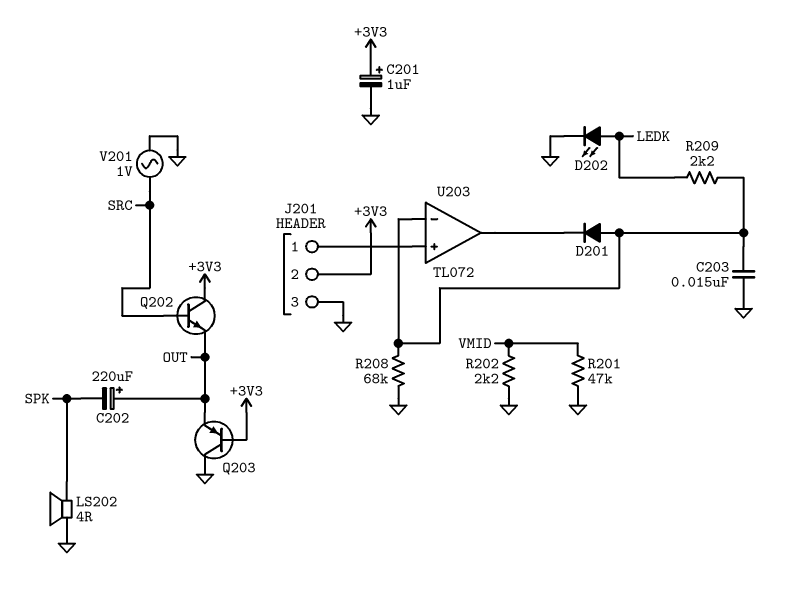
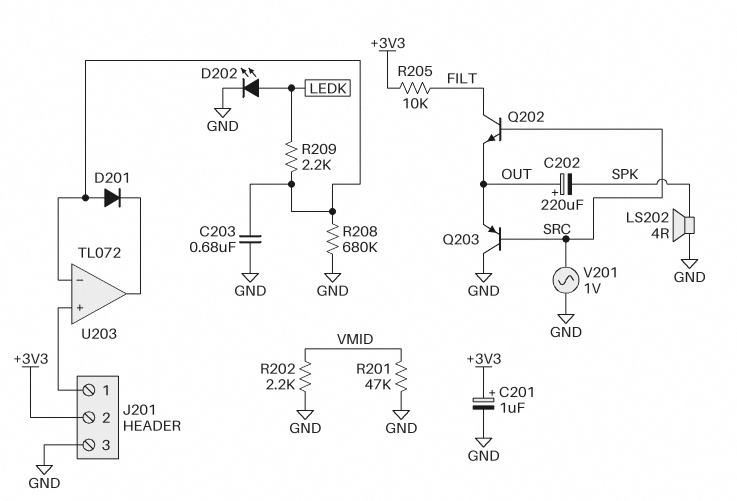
C203: 15nF (GND, U203/in-) -> 680nF (GND, U203/in-)
Q202: NPN (B SRC, C +3V3, E OUT) -> NPN (B SRC, C FILT, E OUT)
Q203: PNP (B +3V3, C GND, E OUT) -> PNP (B SRC, C GND, E OUT)
R205: none -> 10k (+3V3, FILT)
R208: 68k (GND, U203/in-) -> 680k (GND, U203/in-)

